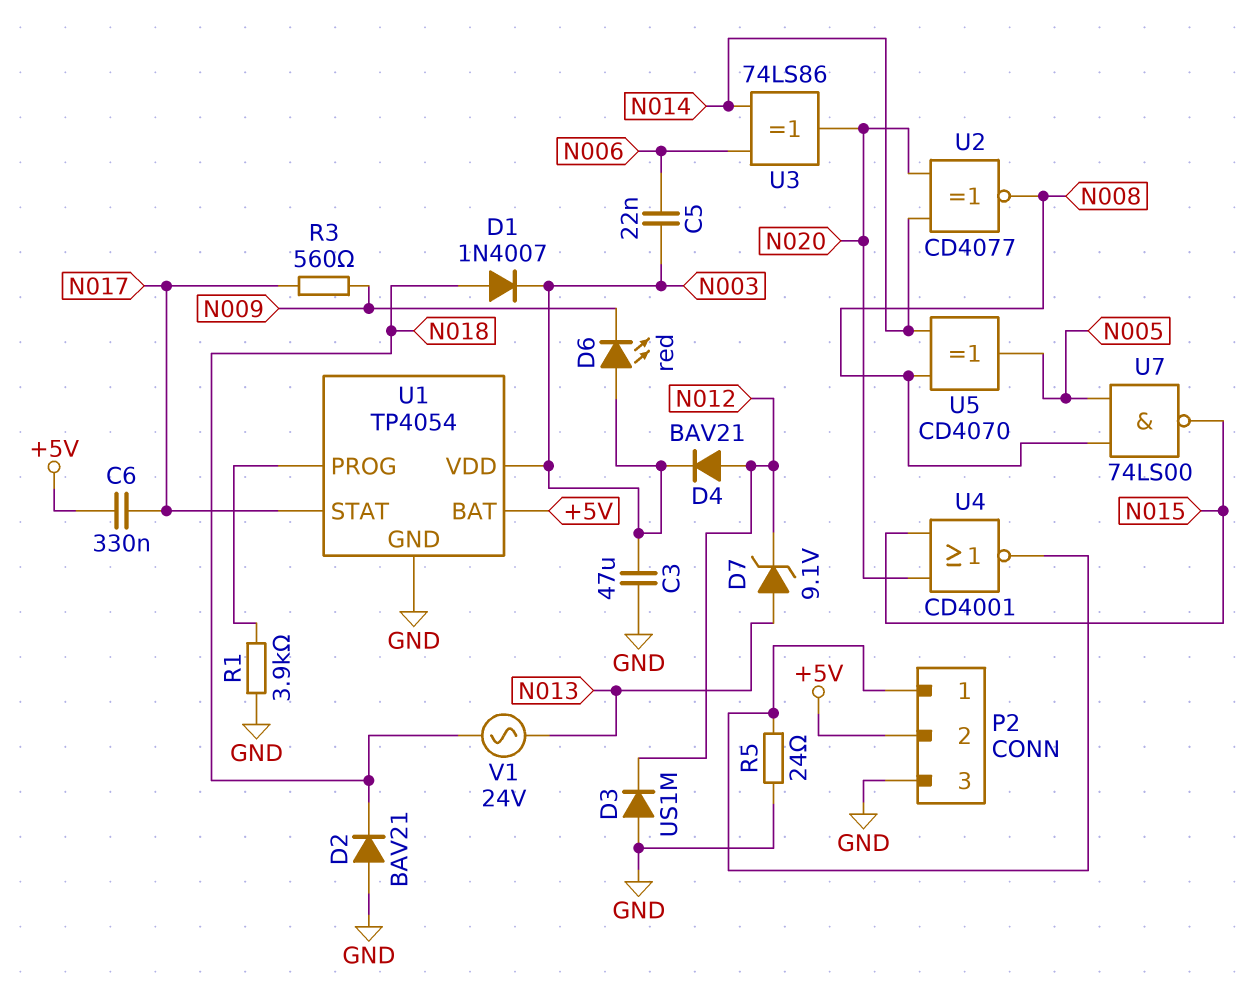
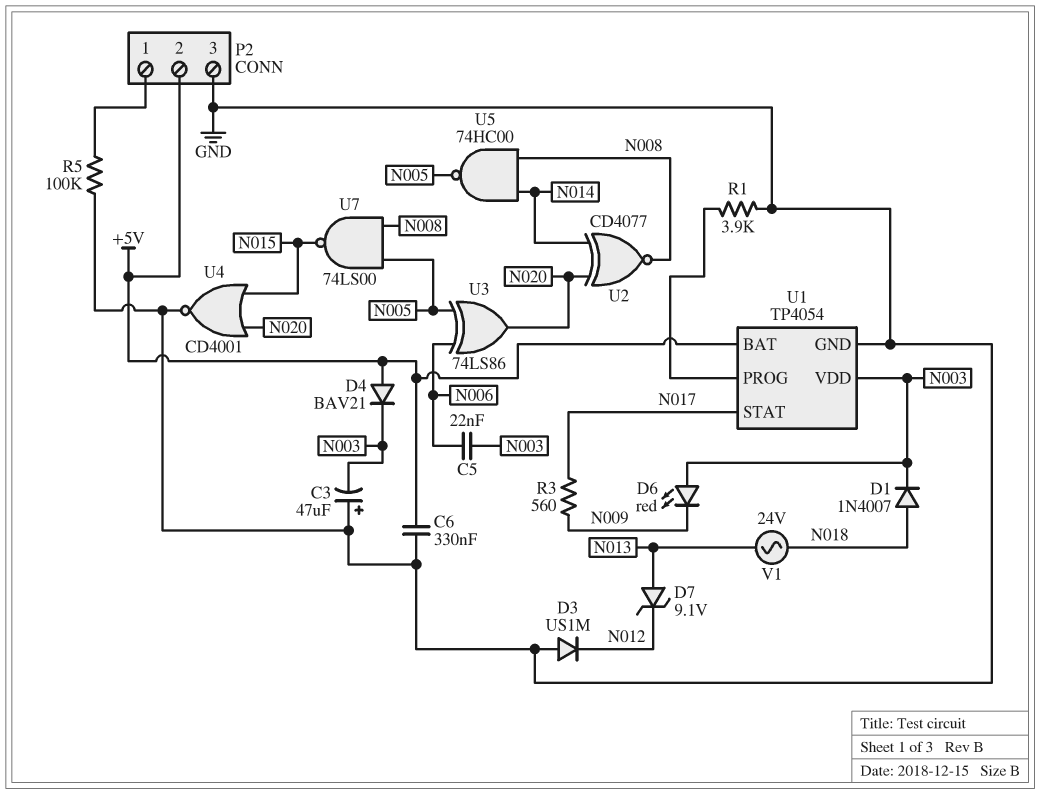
C3: 47uF (GND, N003) -> 47uF (plus GND, minus N003)
C6: 330nF (+5V, N017) -> 330nF (+5V, GND)
D2: diode BAV21 (A GND, K N018) -> none
D4: diode BAV21 (A N012, K N003) -> diode BAV21 (A +5V, K N003)
R5: 24 (GND, P2/1) -> 100k (GND, P2/1)
U3: XOR 74LS86 (in N006, in N014, out N020) -> XOR 74LS86 (in N005, in N006, out N020)
U4: NOR CD4001 (in N015, in N020, out P2/1) -> NOR CD4001 (in N015, in N020, out GND)
U5: XOR CD4070 (in N008, in N014, out N005) -> NAND 74HC00 (in N008, in N014, out N005)

